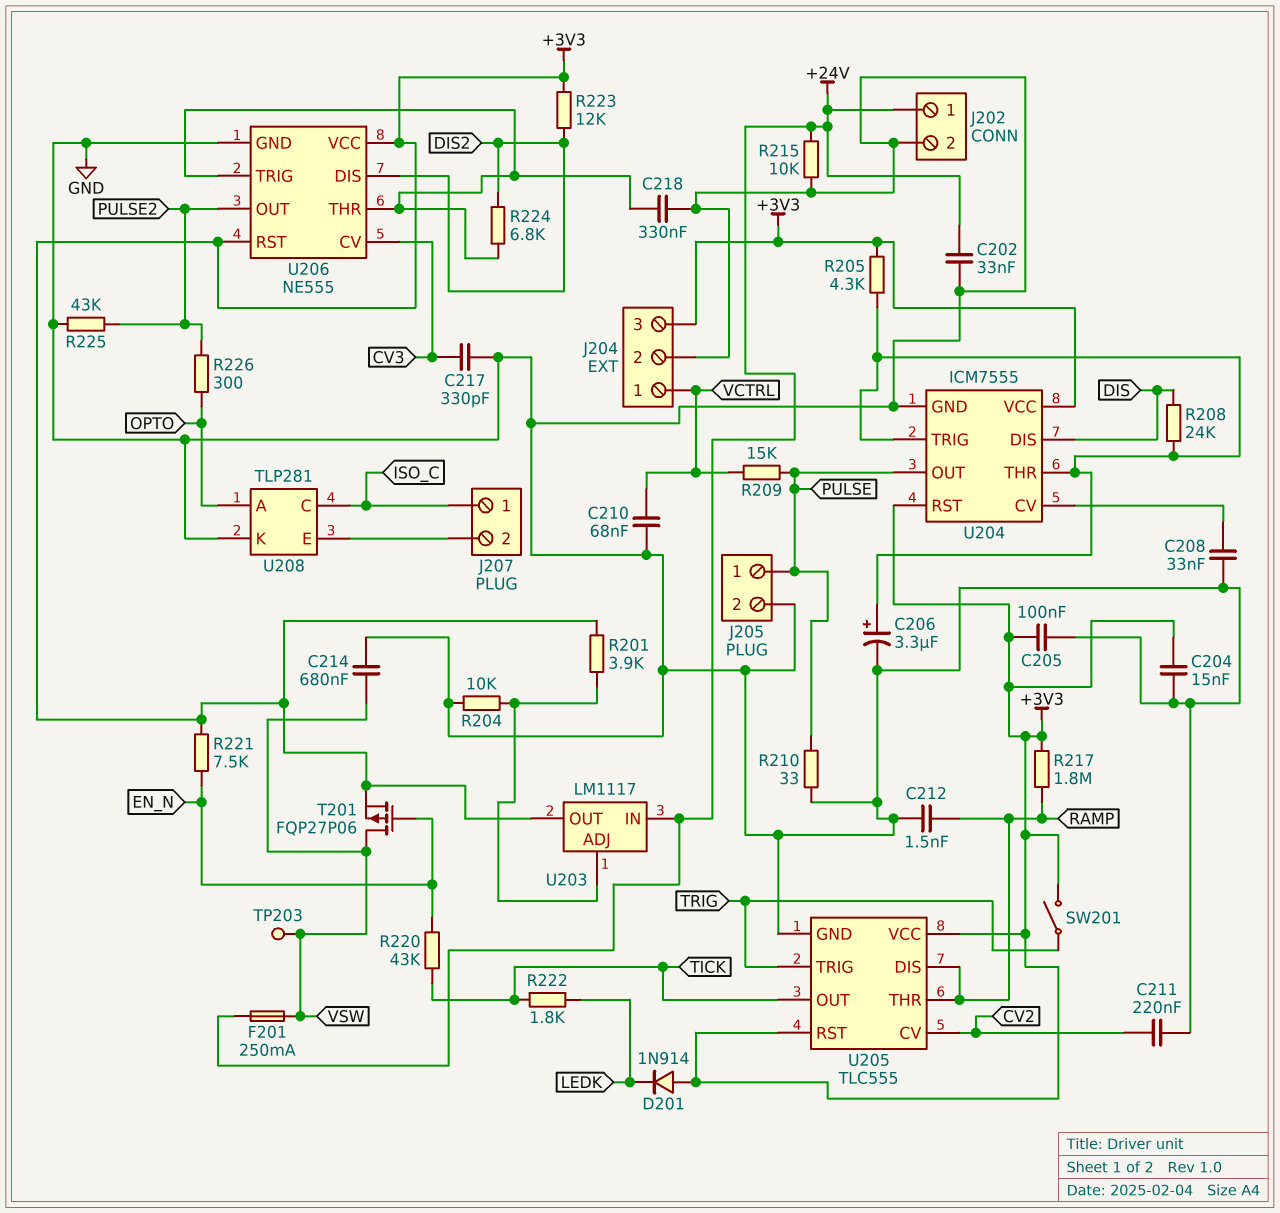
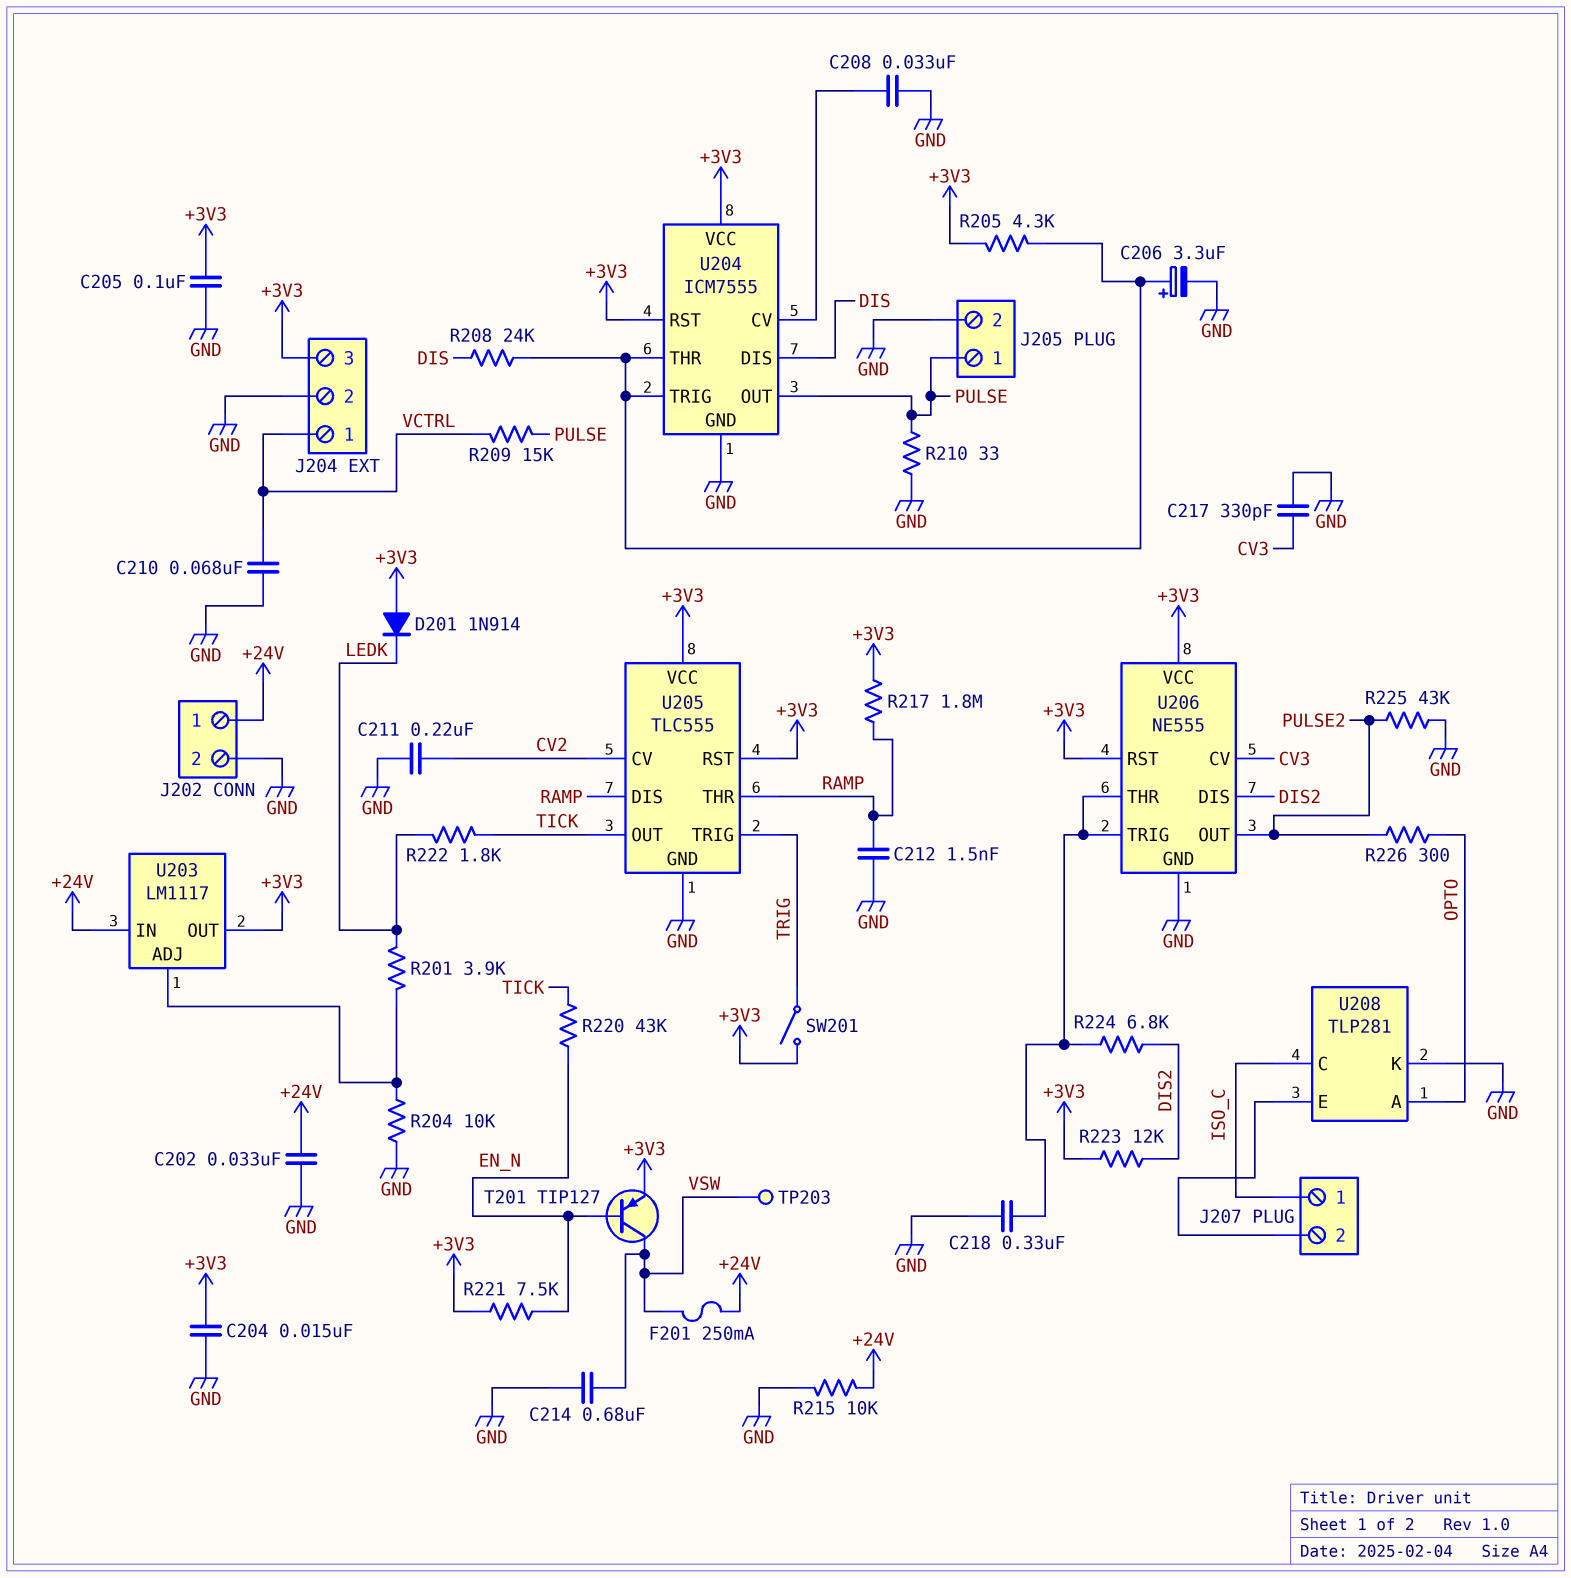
R201: 3.9k (+3V3, U203/ADJ) -> 3.9k (LEDK, U203/ADJ)
T201: PMOS FQP27P06 (G EN_N, D VSW, S +3V3) -> PNP TIP127 (B EN_N, C VSW, E +3V3)

